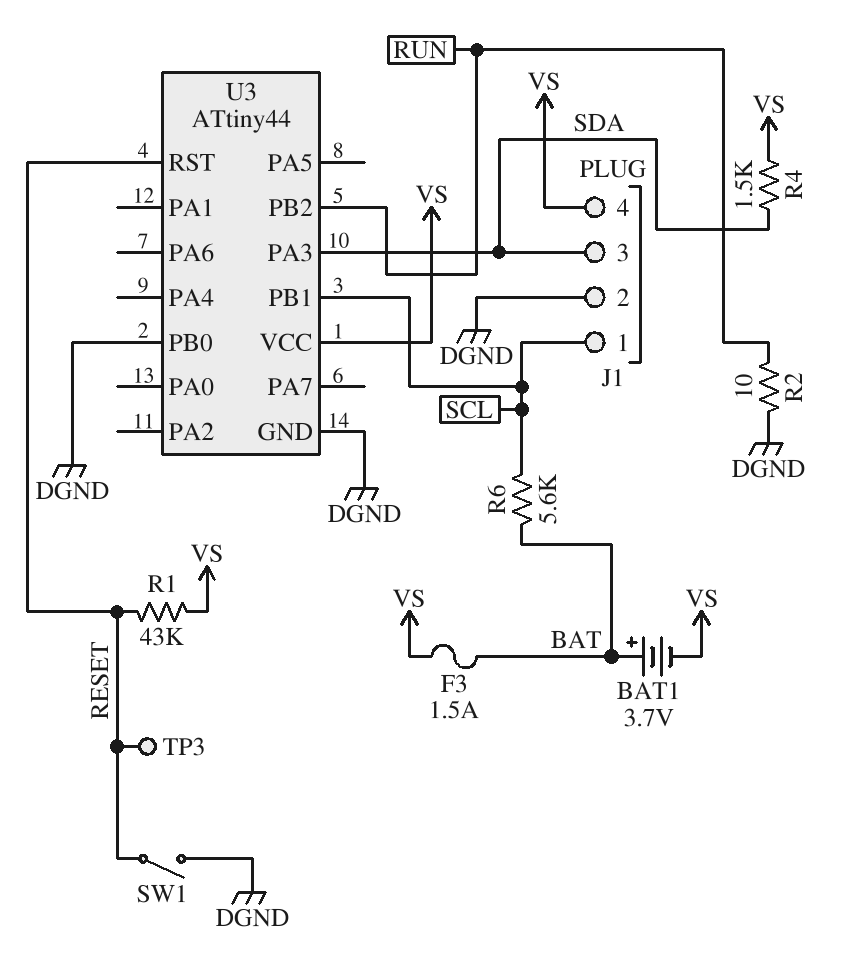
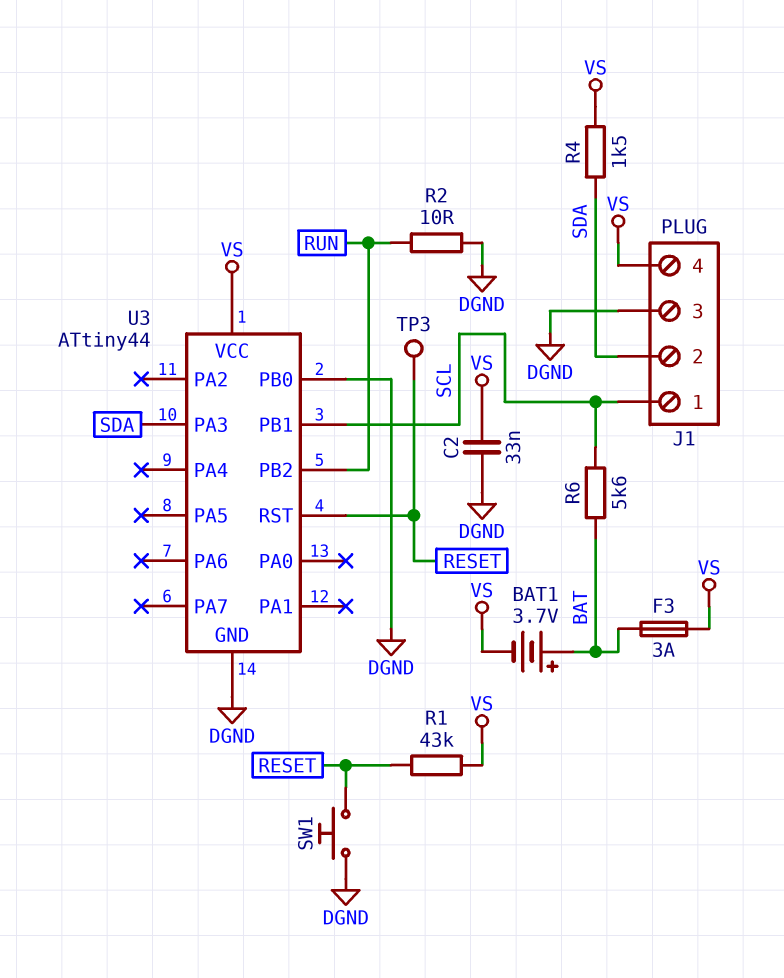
C2: none -> 33nF (DGND, VS)
F3: 1.5A (BAT, VS) -> 3A (BAT, VS)
J1 pin 2: DGND -> SDA
J1 pin 3: SDA -> DGND
SW1: switch (DGND, RESET) -> button (DGND, RESET)

